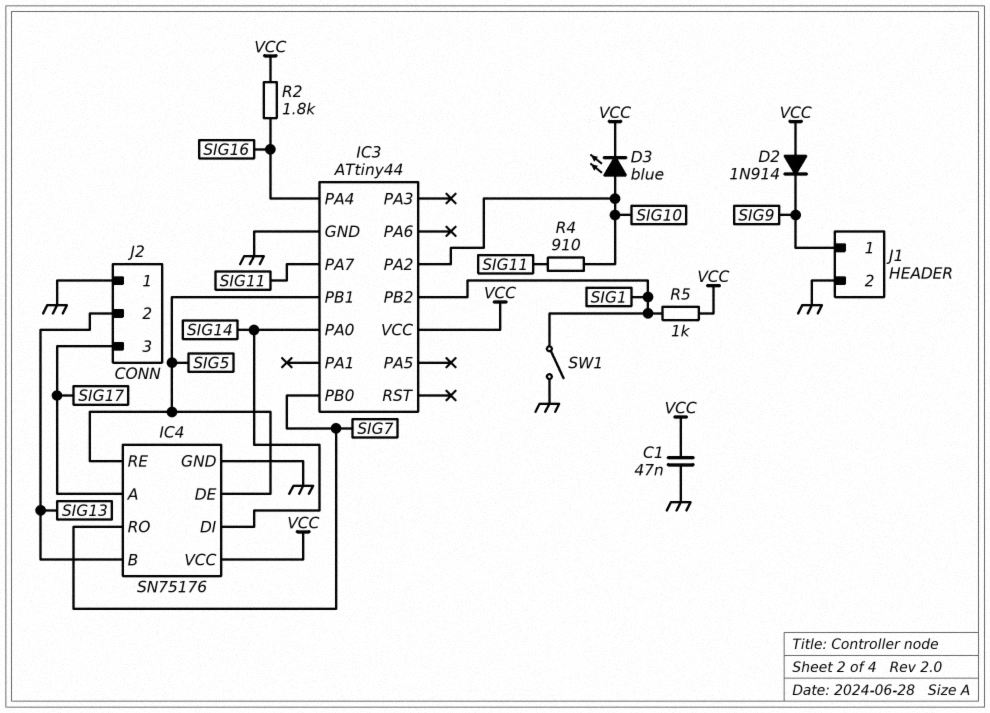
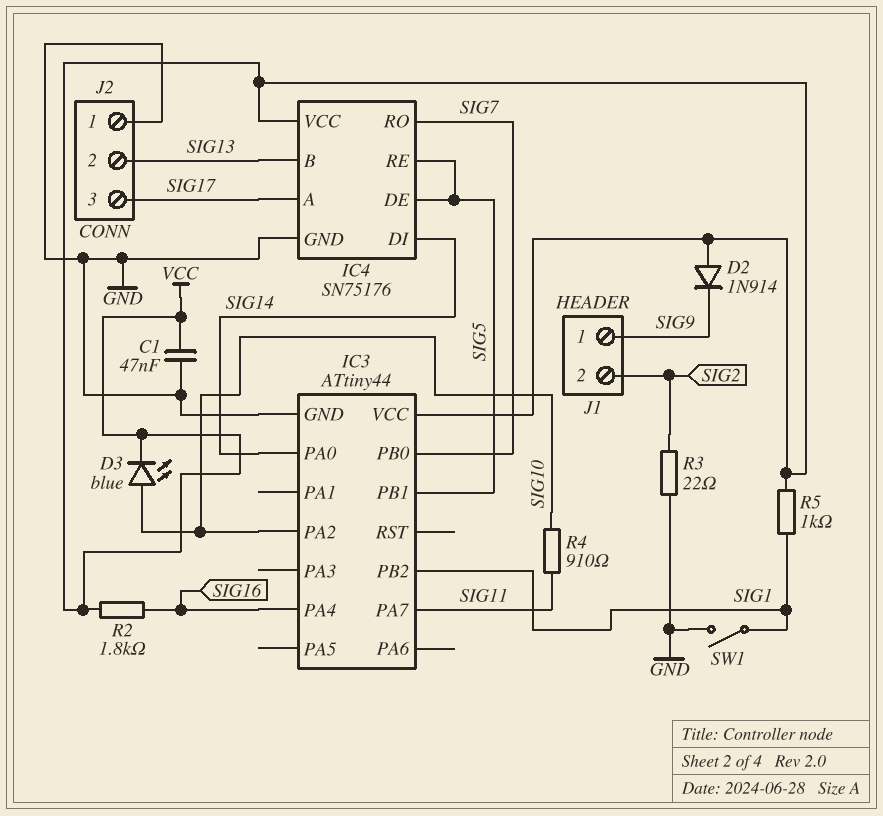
J1 pin 2: GND -> SIG2
R3: none -> 22 (GND, SIG2)

